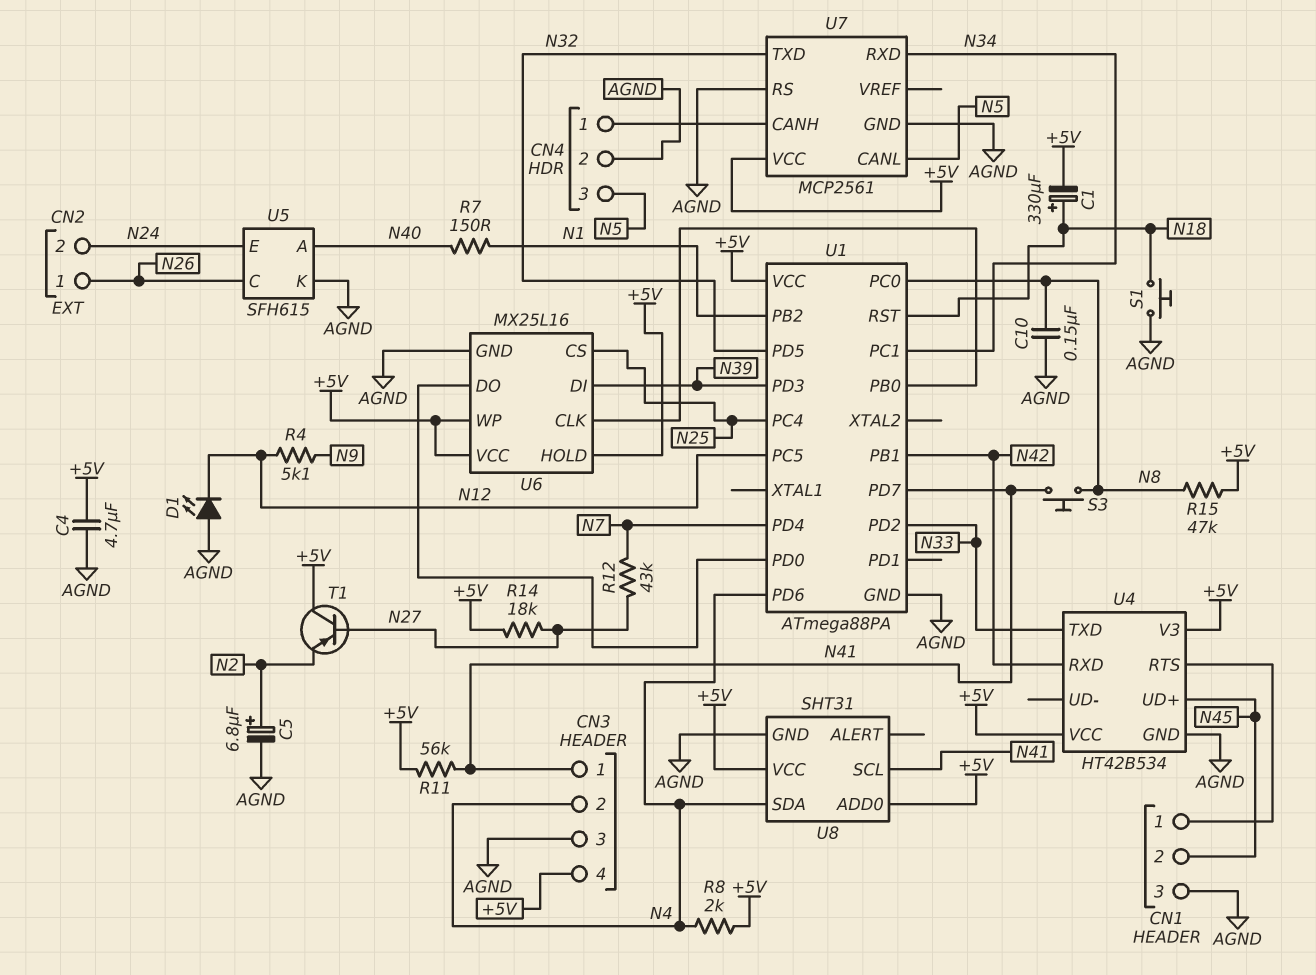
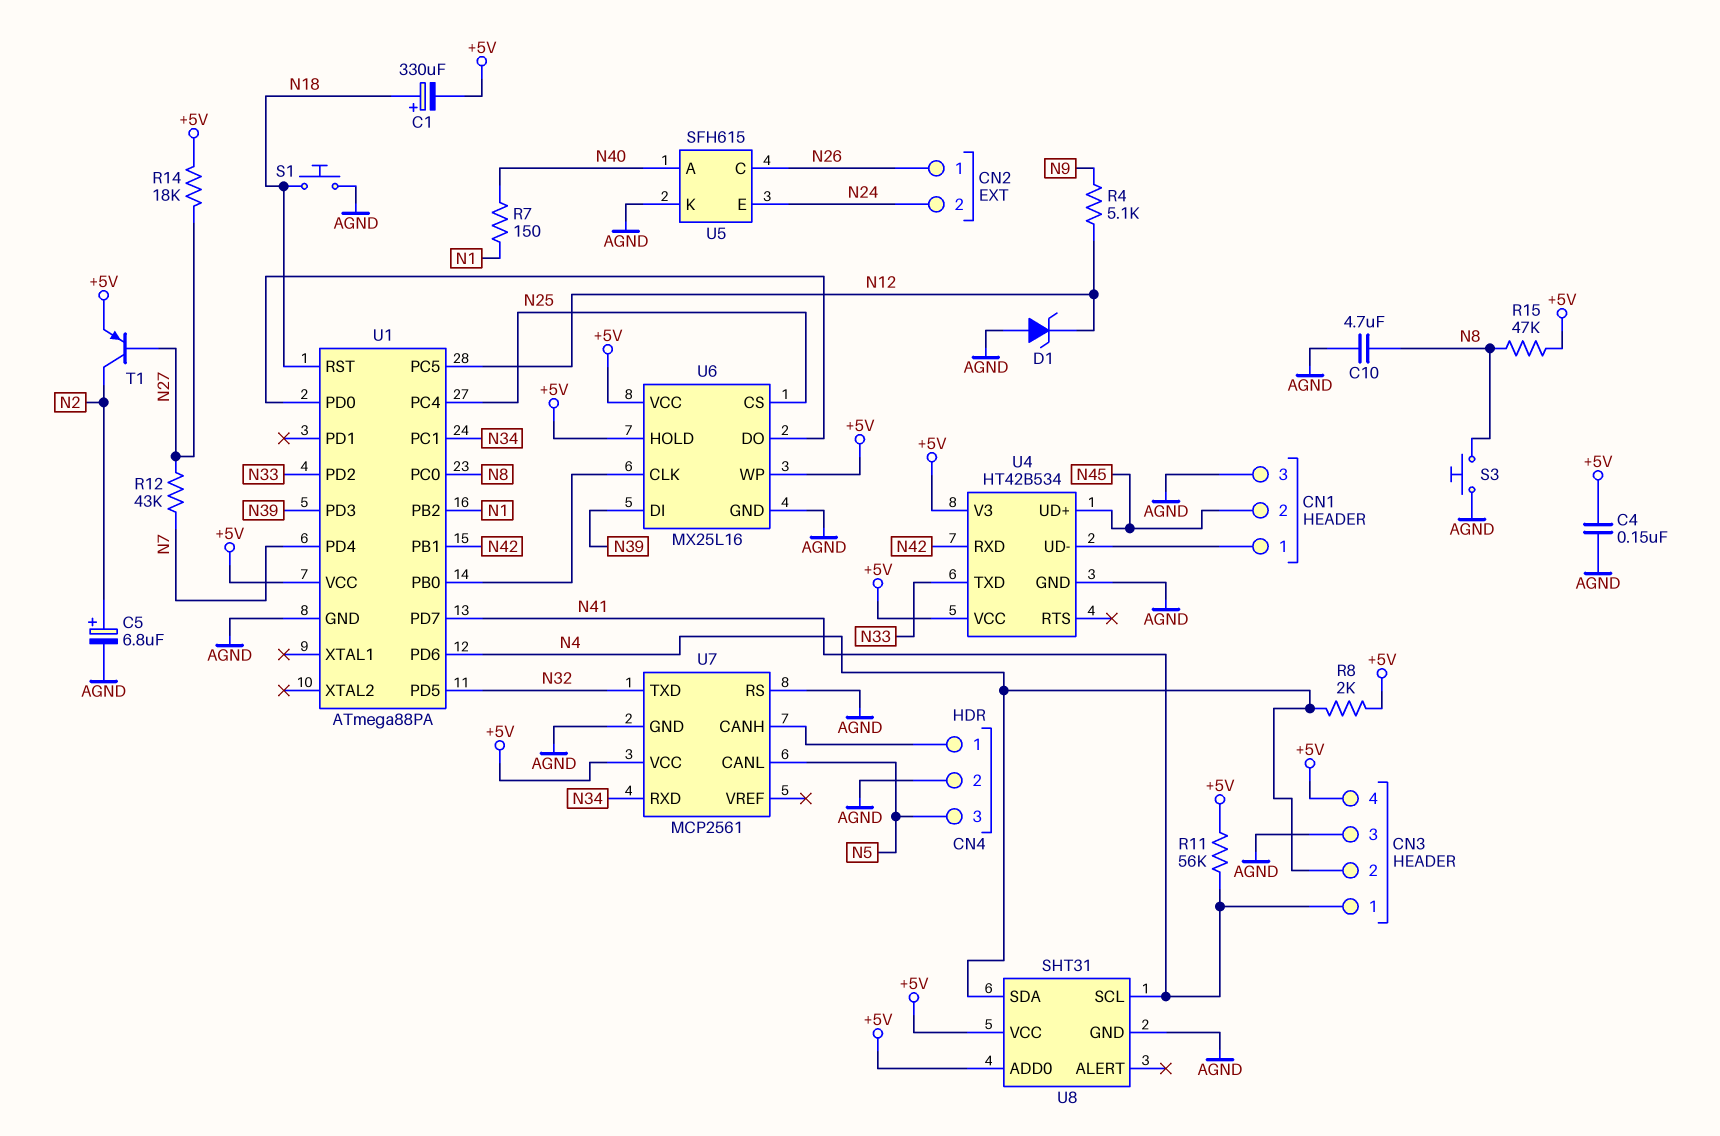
C4: 4.7uF (+5V, AGND) -> 150nF (+5V, AGND)
C10: 150nF (AGND, N8) -> 4.7uF (AGND, N8)
D1: LED (A AGND, K N12) -> zener (A AGND, K N12)
S3: button (N8, N41) -> button (AGND, N8)
T1: PNP (B N27, C +5V, E N2) -> PNP (B N27, C N2, E +5V)
U4 pin RTS: CN1/1 -> none
U4 pin UD-: none -> CN1/1

